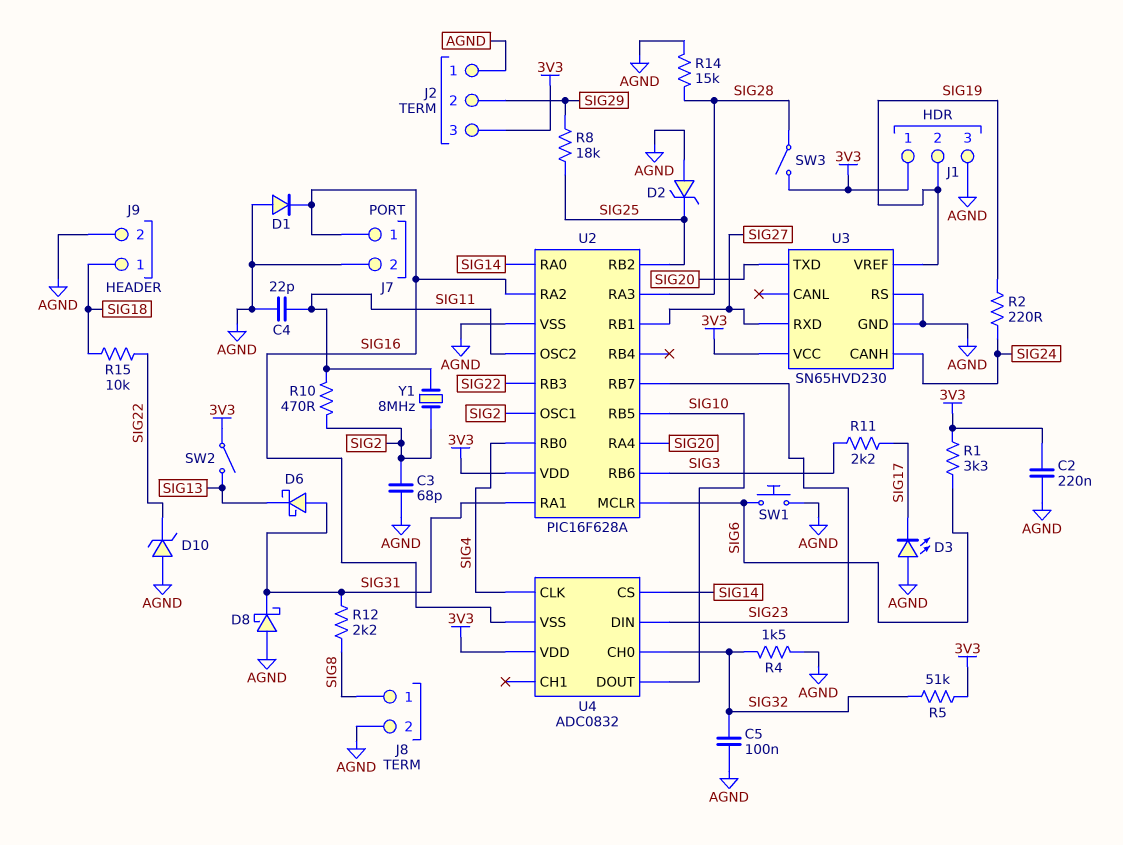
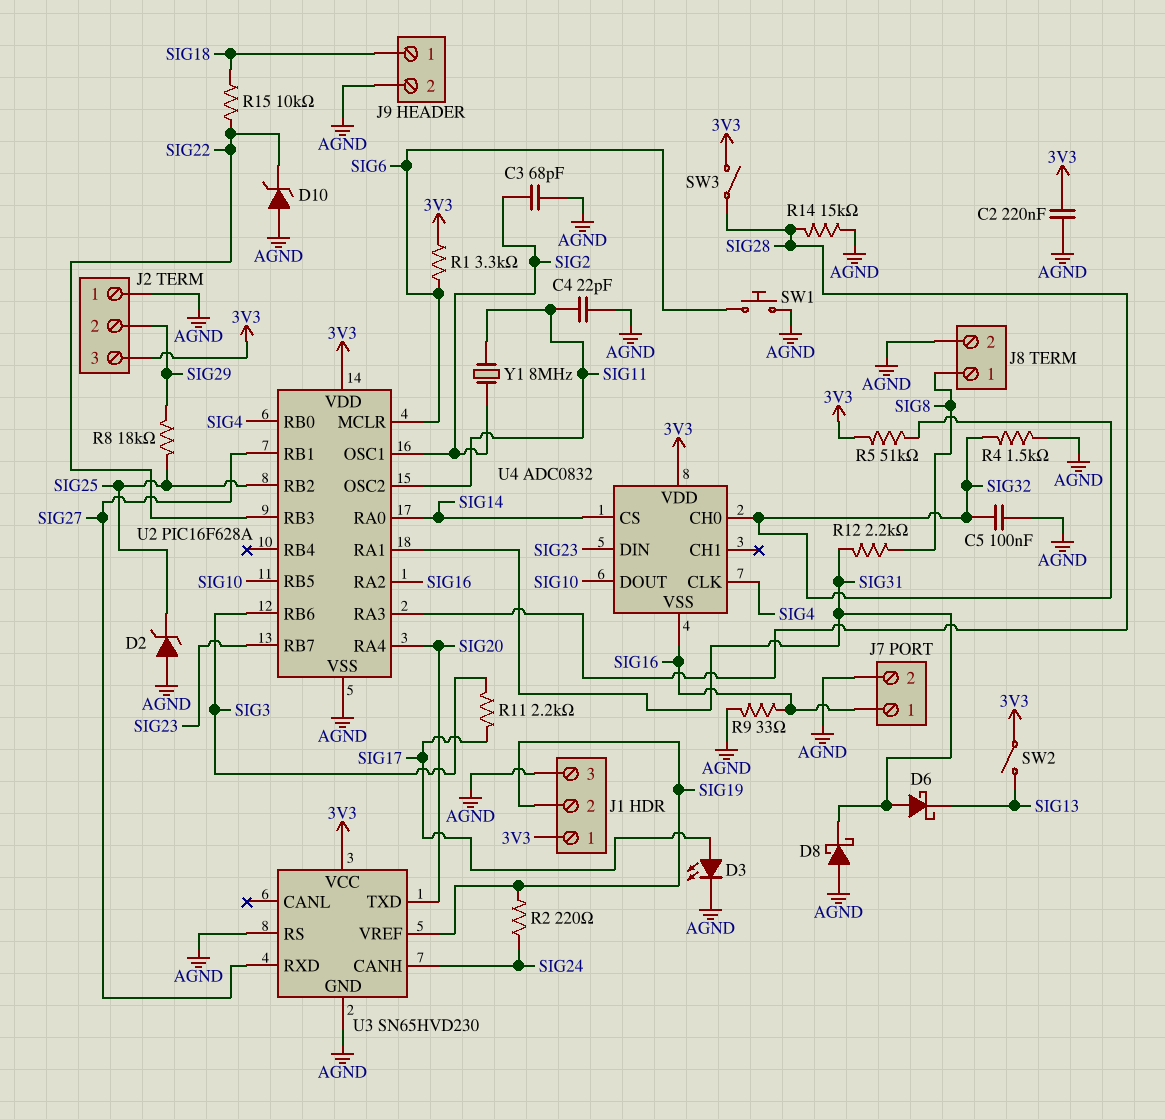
D1: diode (A AGND, K SIG16) -> none
D3: LED (A AGND, K SIG17) -> LED (A SIG17, K AGND)
R9: none -> 33 (AGND, SIG16)
R10: 470 (SIG2, SIG11) -> none

